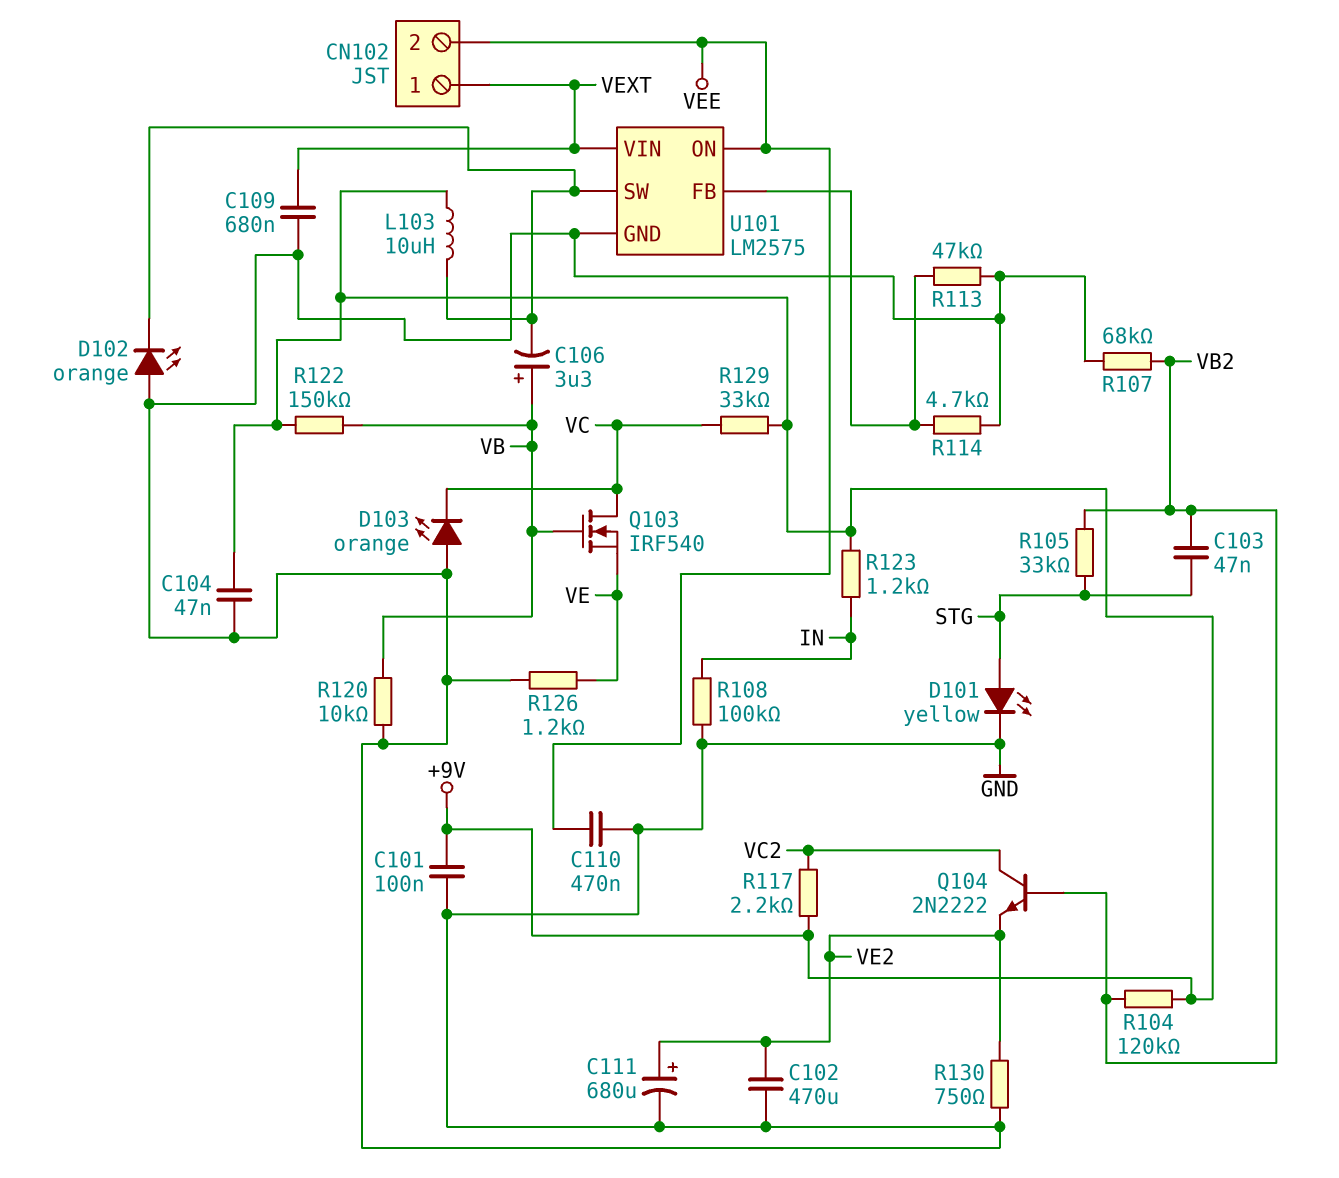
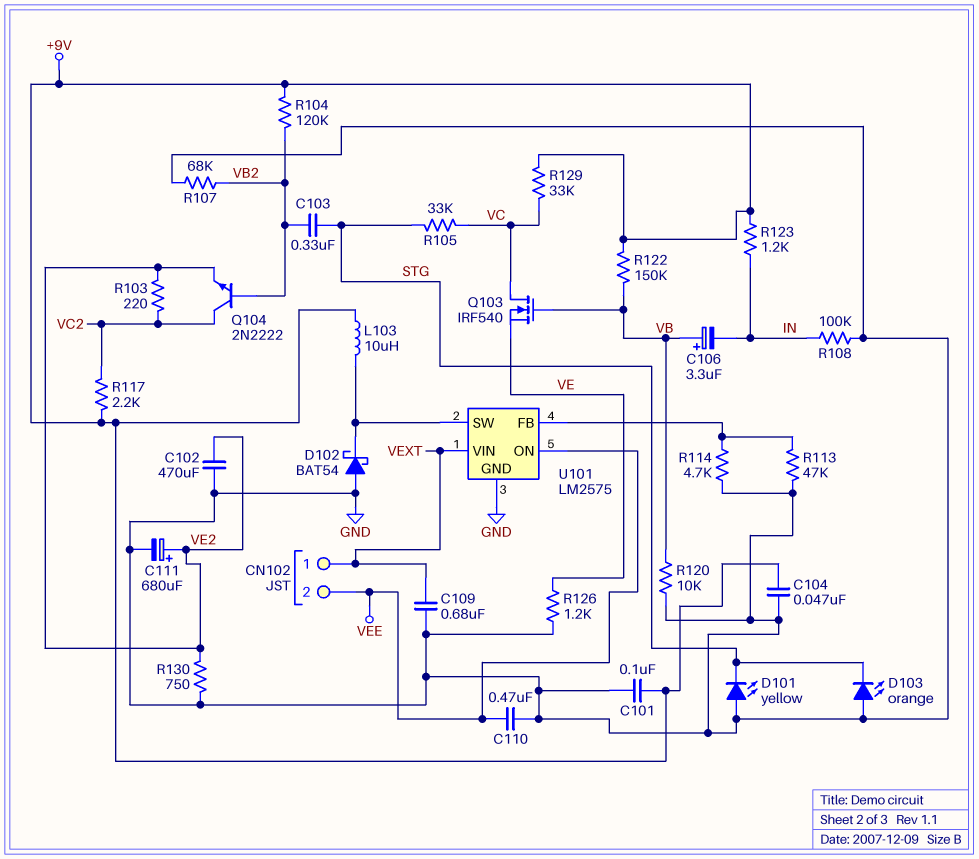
C103: 47nF (STG, VB2) -> 330nF (STG, VB2)
C106: 3.3uF (plus VB, minus U101/SW) -> 3.3uF (plus VB, minus IN)
D101: LED yellow (A STG, K GND) -> LED yellow (A GND, K STG)
D102: LED orange (A GND, K U101/SW) -> schottky BAT54 (A GND, K U101/SW)
D103: LED orange (A GND, K VC) -> LED orange (A GND, K STG)
R103: none -> 220 (VC2, VE2)
R105: 33k (STG, VB2) -> 33k (STG, VC)

